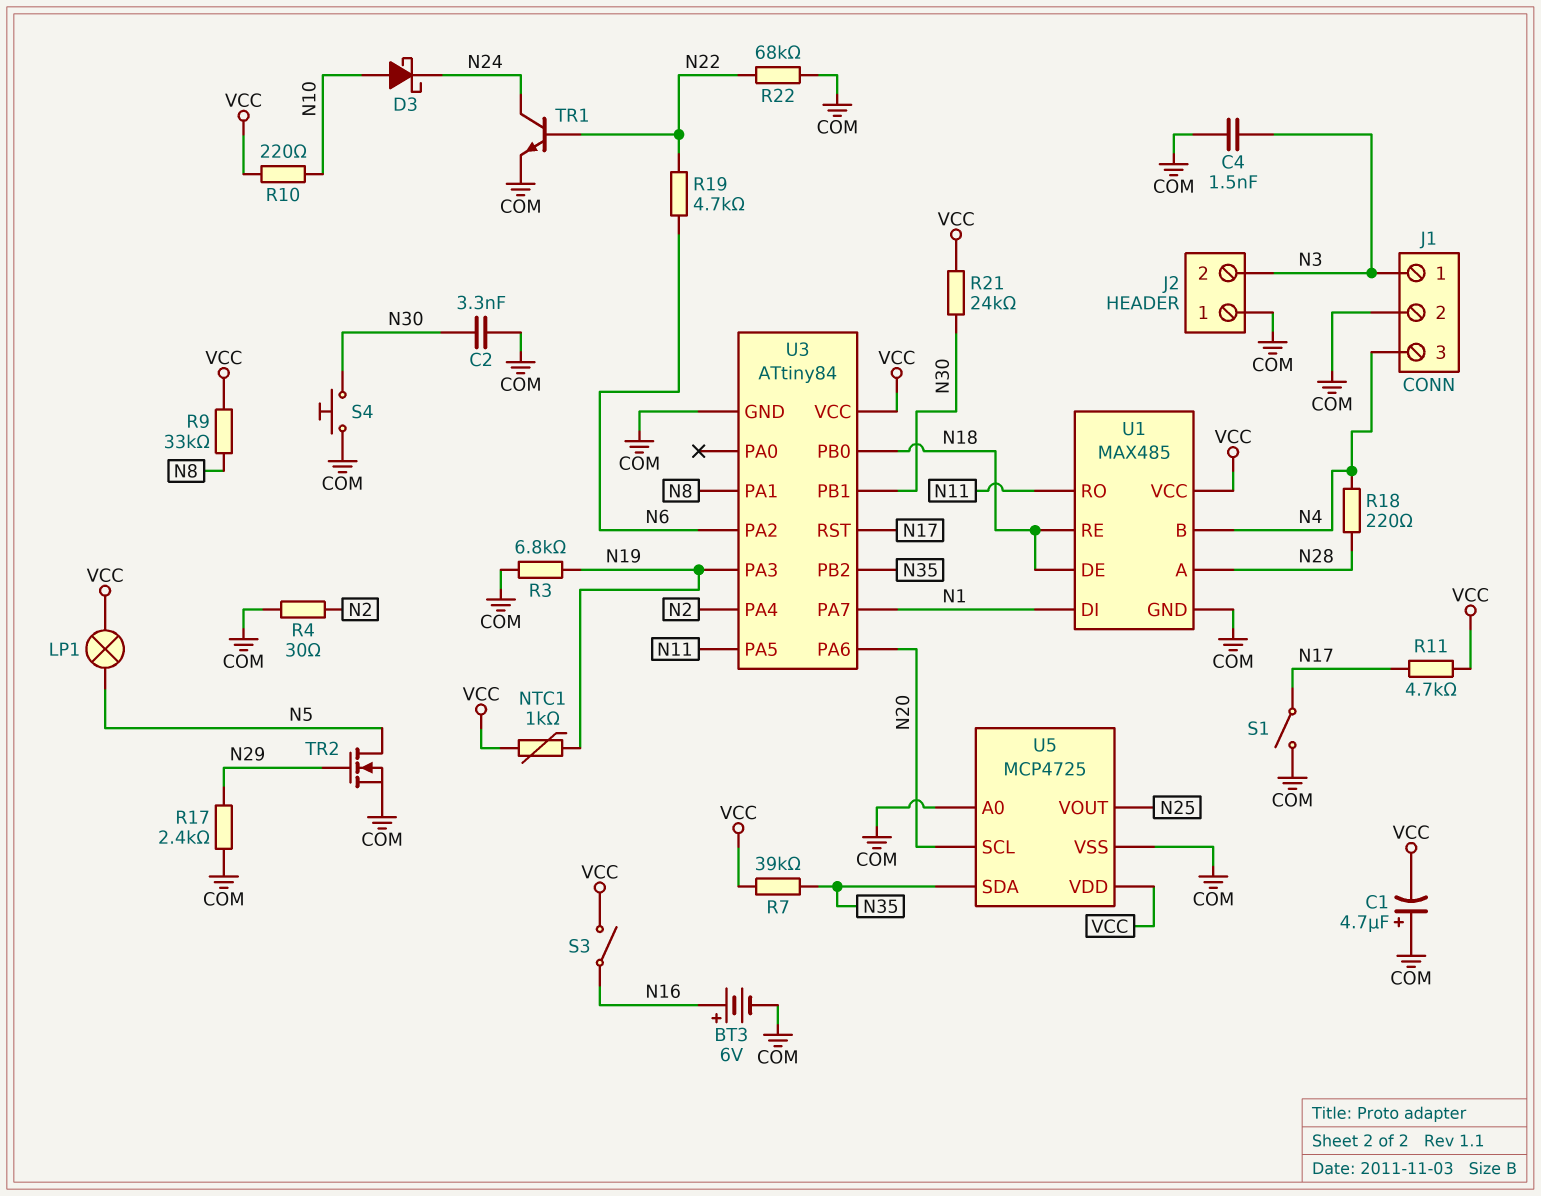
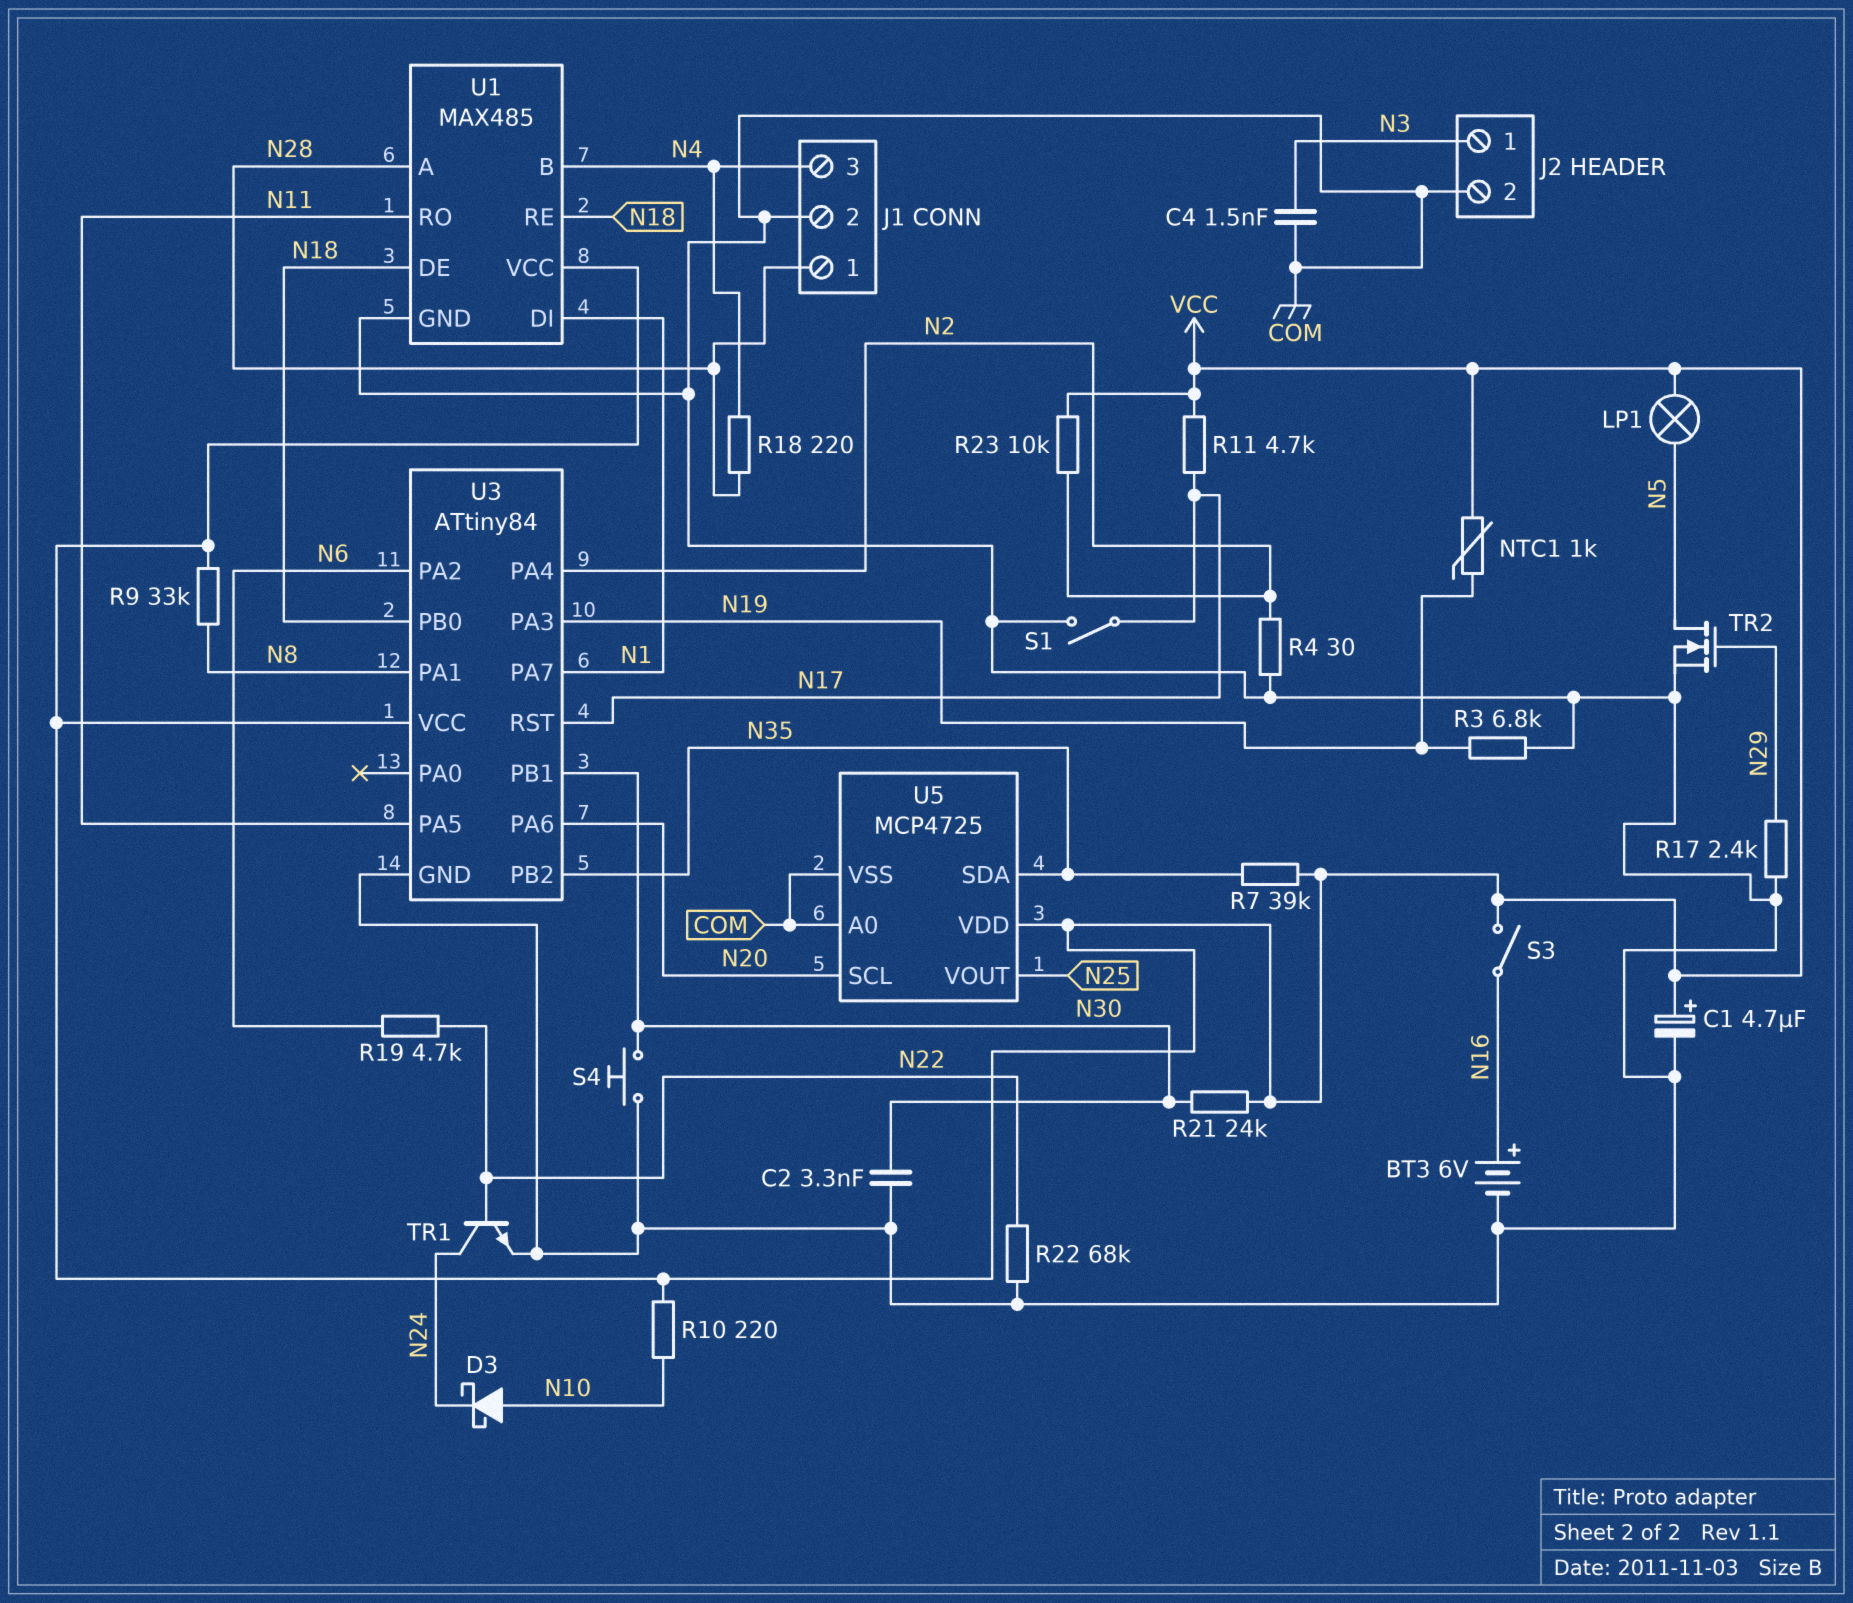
C1: 4.7uF (plus COM, minus VCC) -> 4.7uF (plus VCC, minus COM)
J1 pin 1: N3 -> N28
J2 pin 1: COM -> N3
J2 pin 2: N3 -> COM
R23: none -> 10k (N2, VCC)

